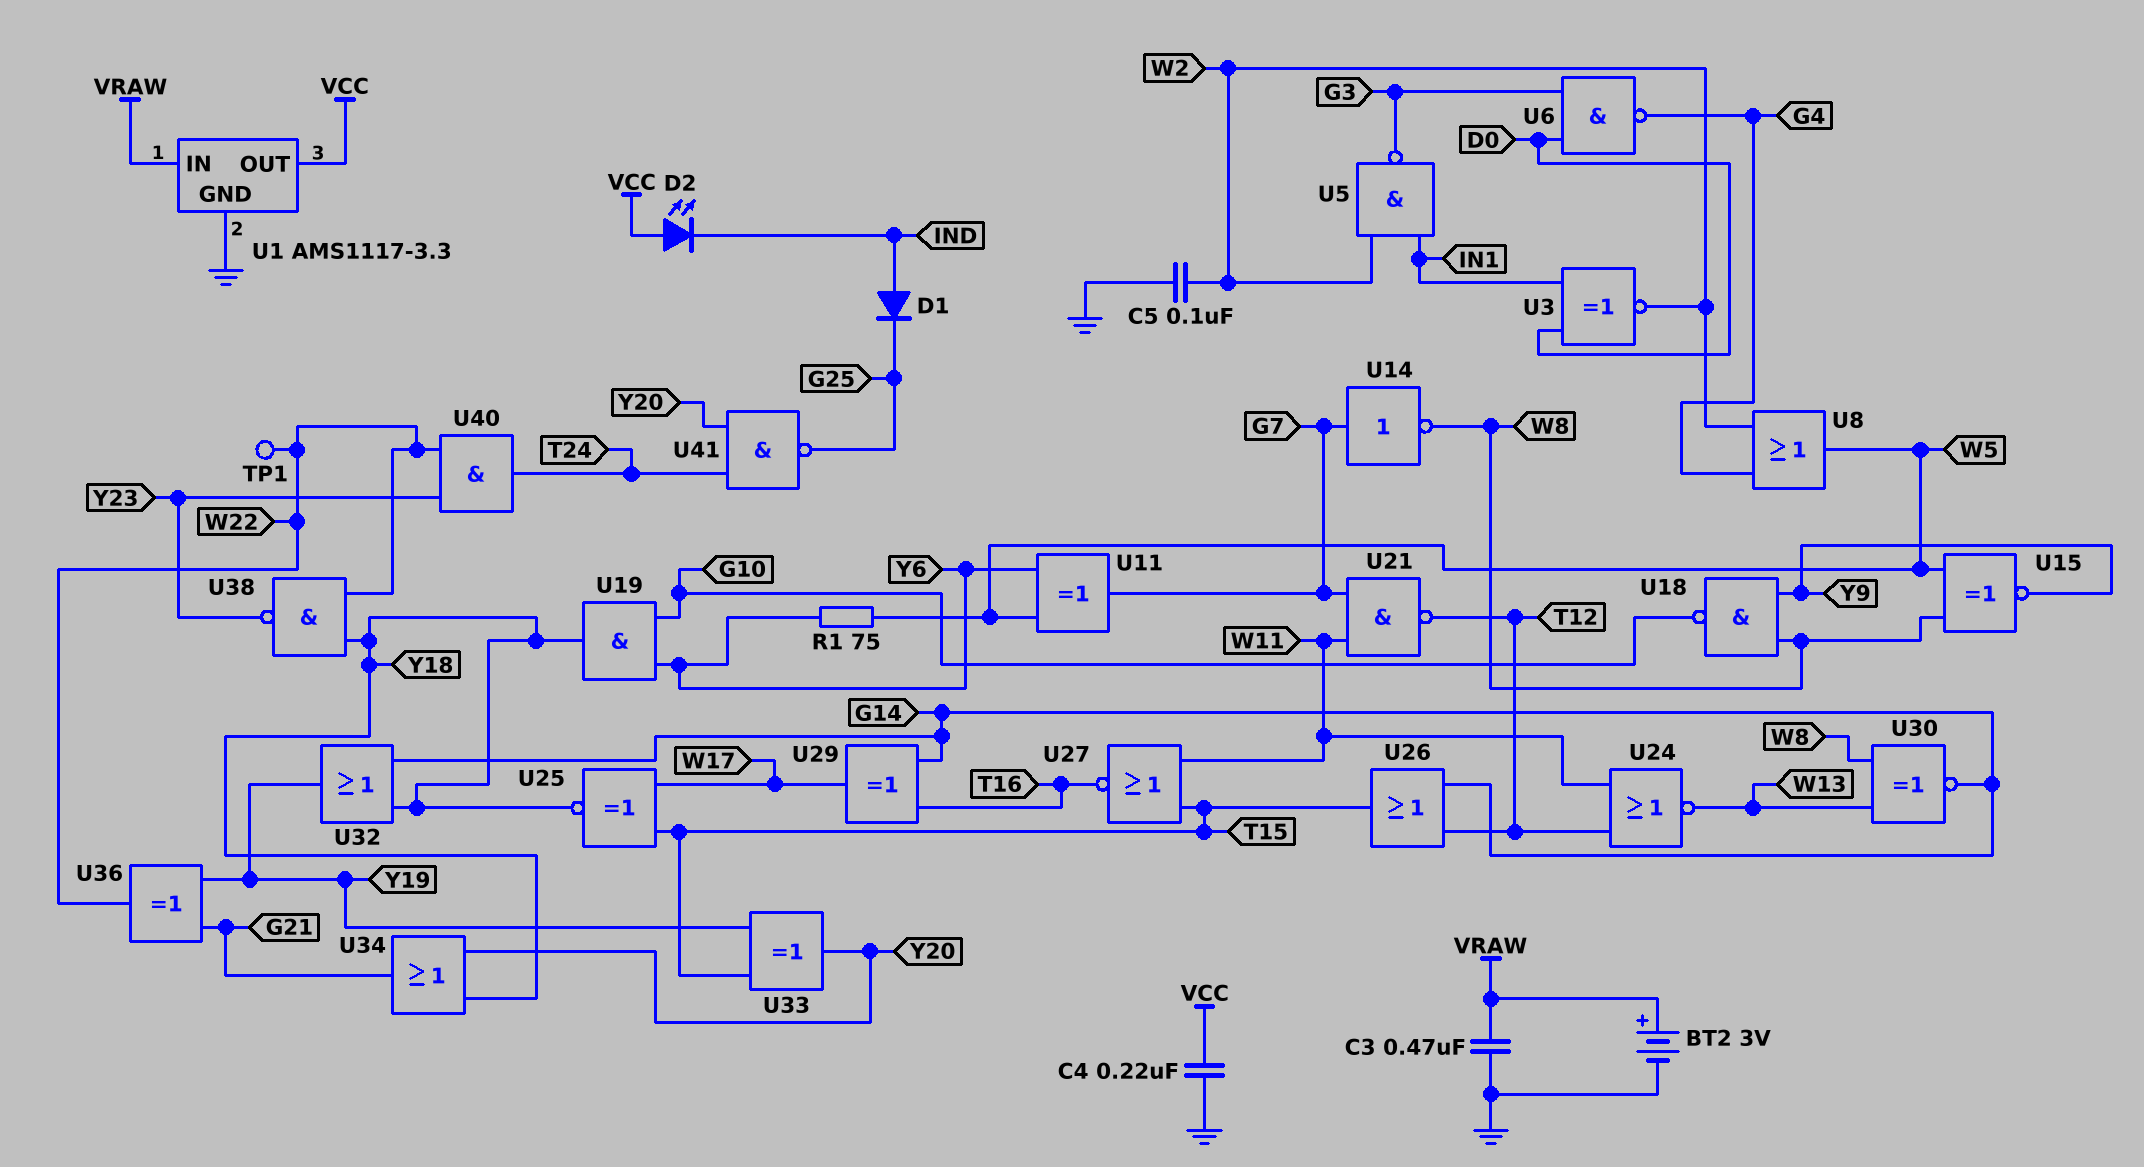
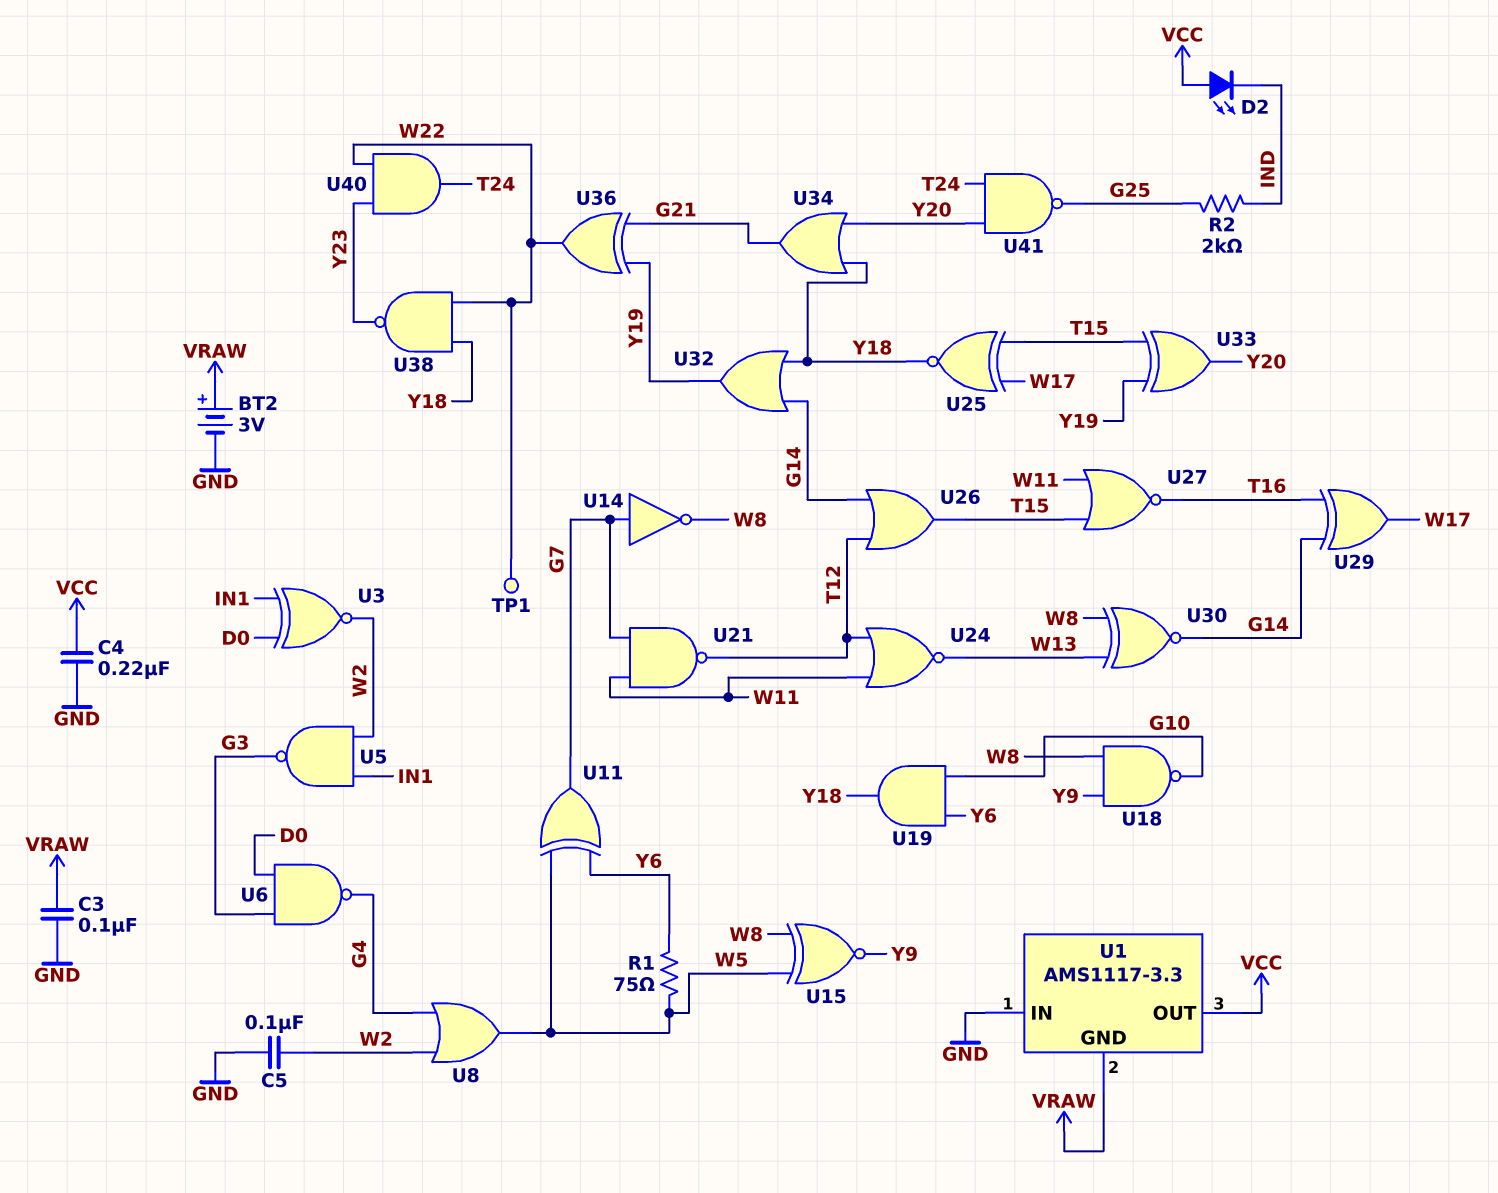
C3: 470nF (GND, VRAW) -> 100nF (GND, VRAW)
D1: diode (A IND, K G25) -> none
R2: none -> 2k (G25, IND)
U1 pin GND: GND -> VRAW
U1 pin IN: VRAW -> GND

